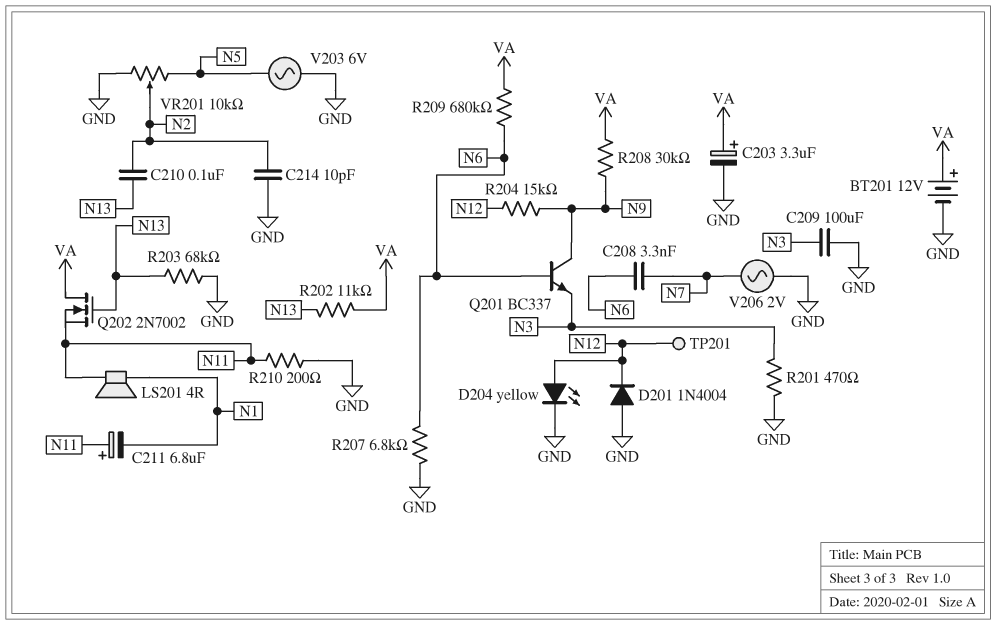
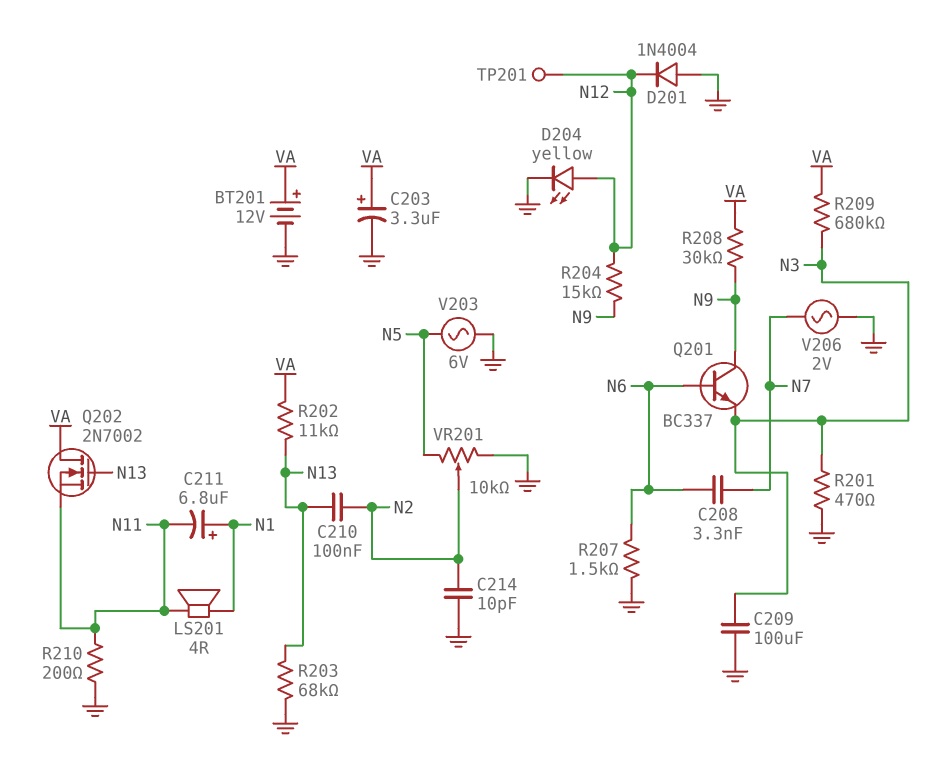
C211: 6.8uF (plus N11, minus N1) -> 6.8uF (plus N1, minus N11)
R207: 6.8k (GND, N6) -> 1.5k (GND, N6)
R209: 680k (N6, VA) -> 680k (N3, VA)

